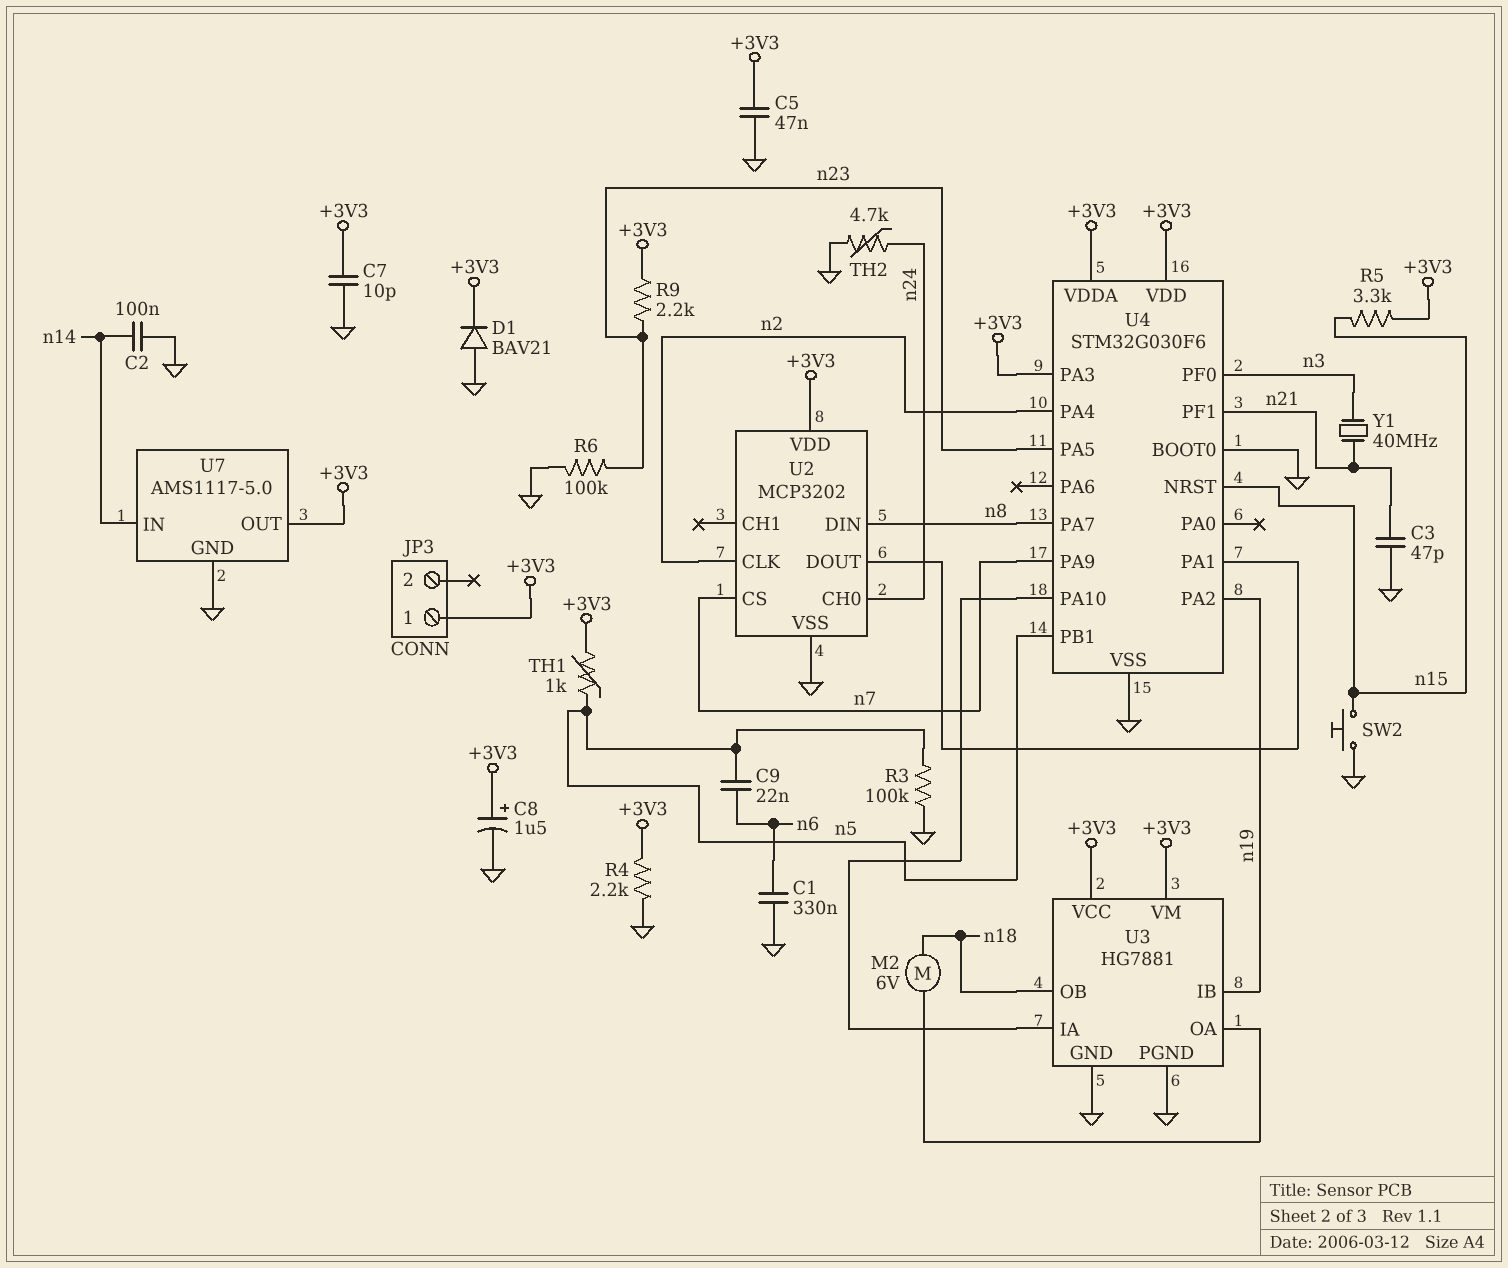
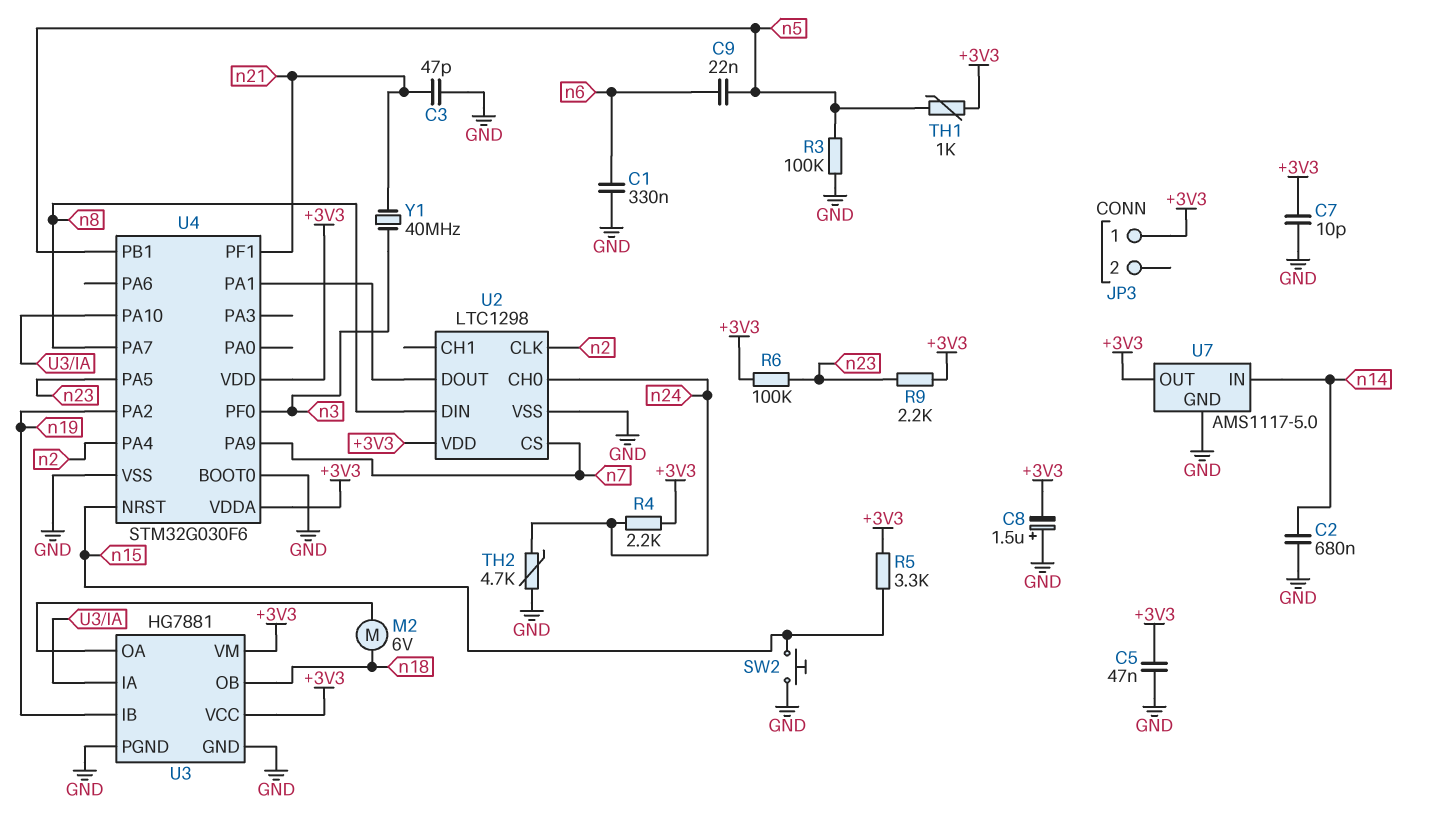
C2: 100nF (GND, n14) -> 680nF (GND, n14)
C8: 1.5uF (plus +3V3, minus GND) -> 1.5uF (plus GND, minus +3V3)
D1: diode BAV21 (A GND, K +3V3) -> none
R4: 2.2k (+3V3, GND) -> 2.2k (+3V3, n24)
R6: 100k (GND, n23) -> 100k (+3V3, n23)
U2: MCP3202 -> LTC1298
U4 pin PA3: +3V3 -> none

